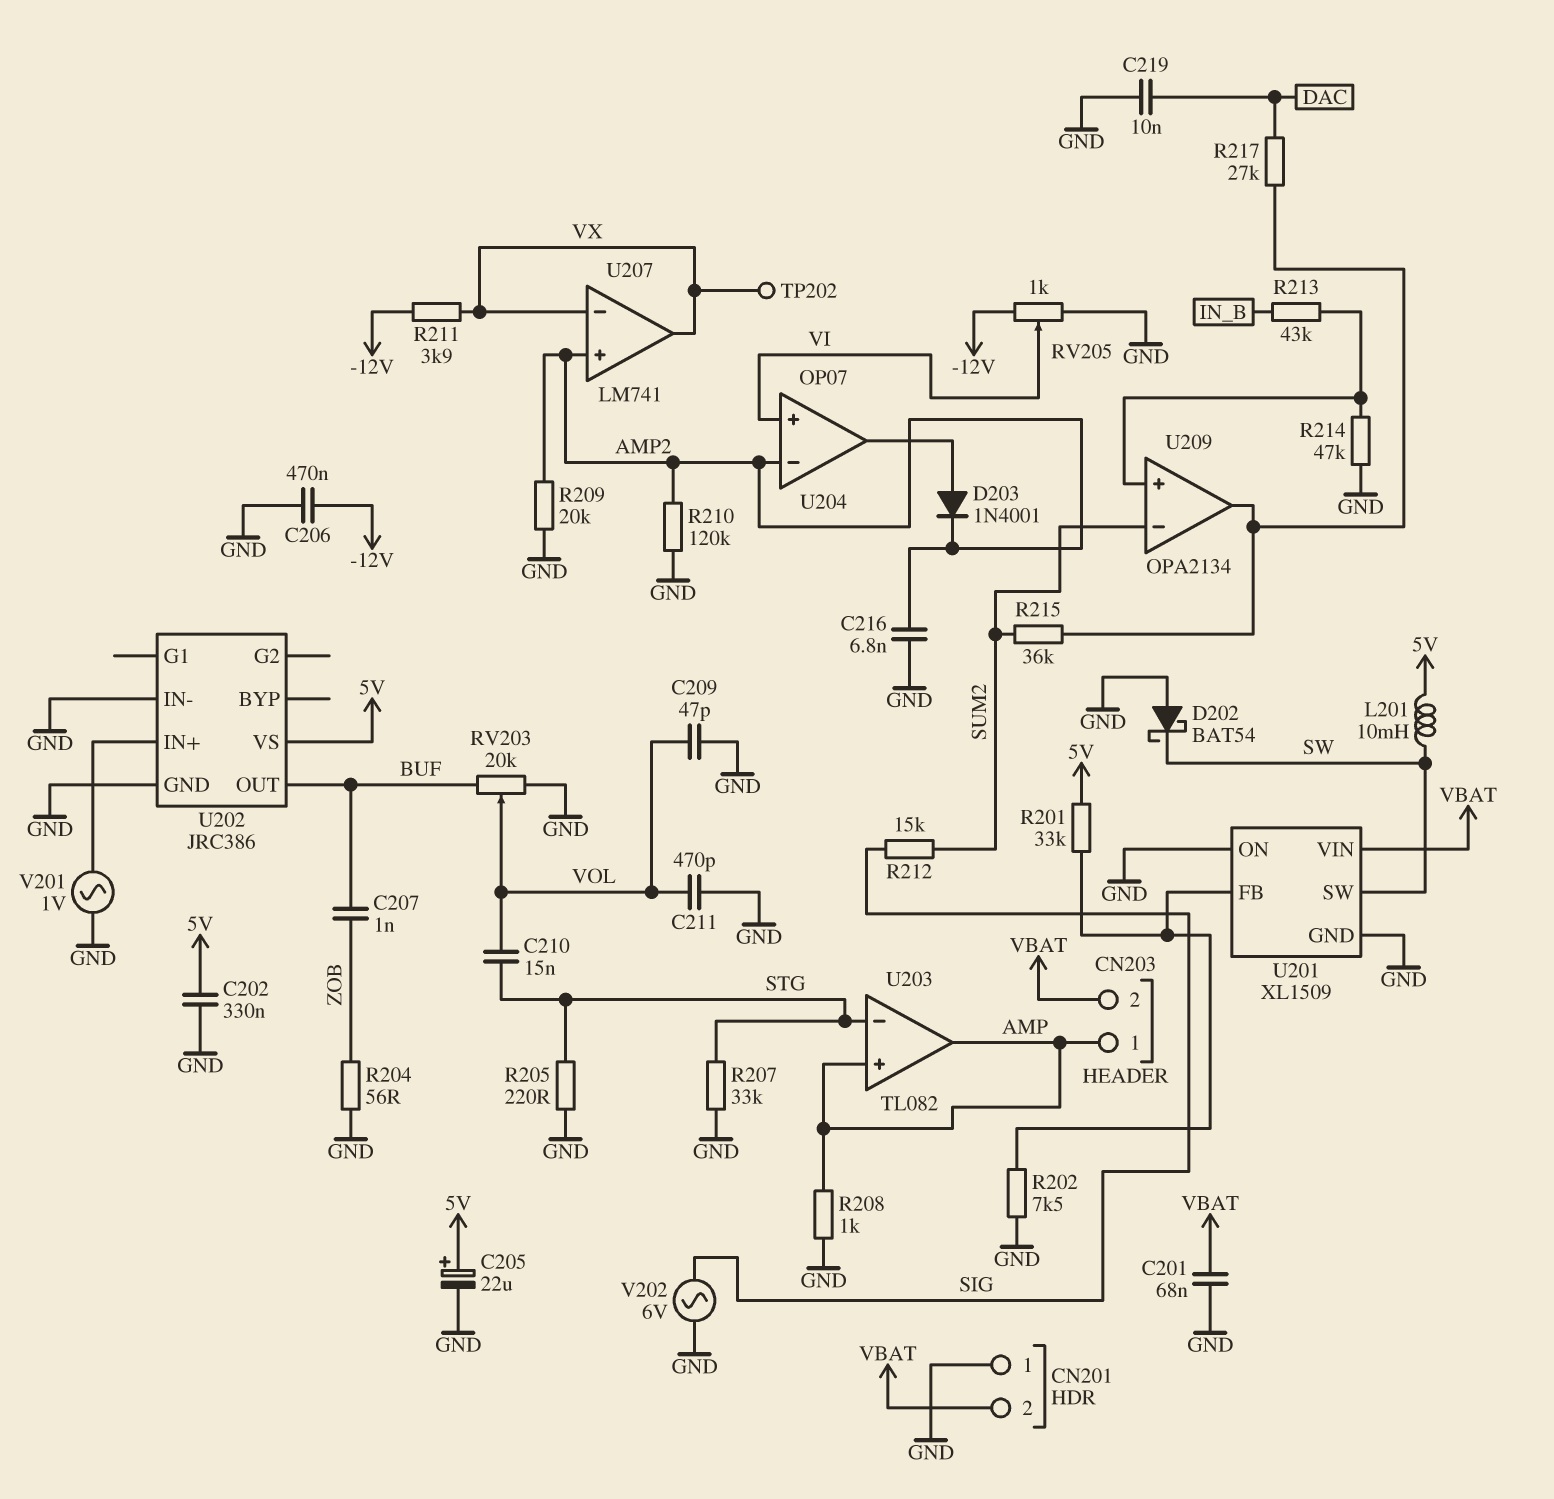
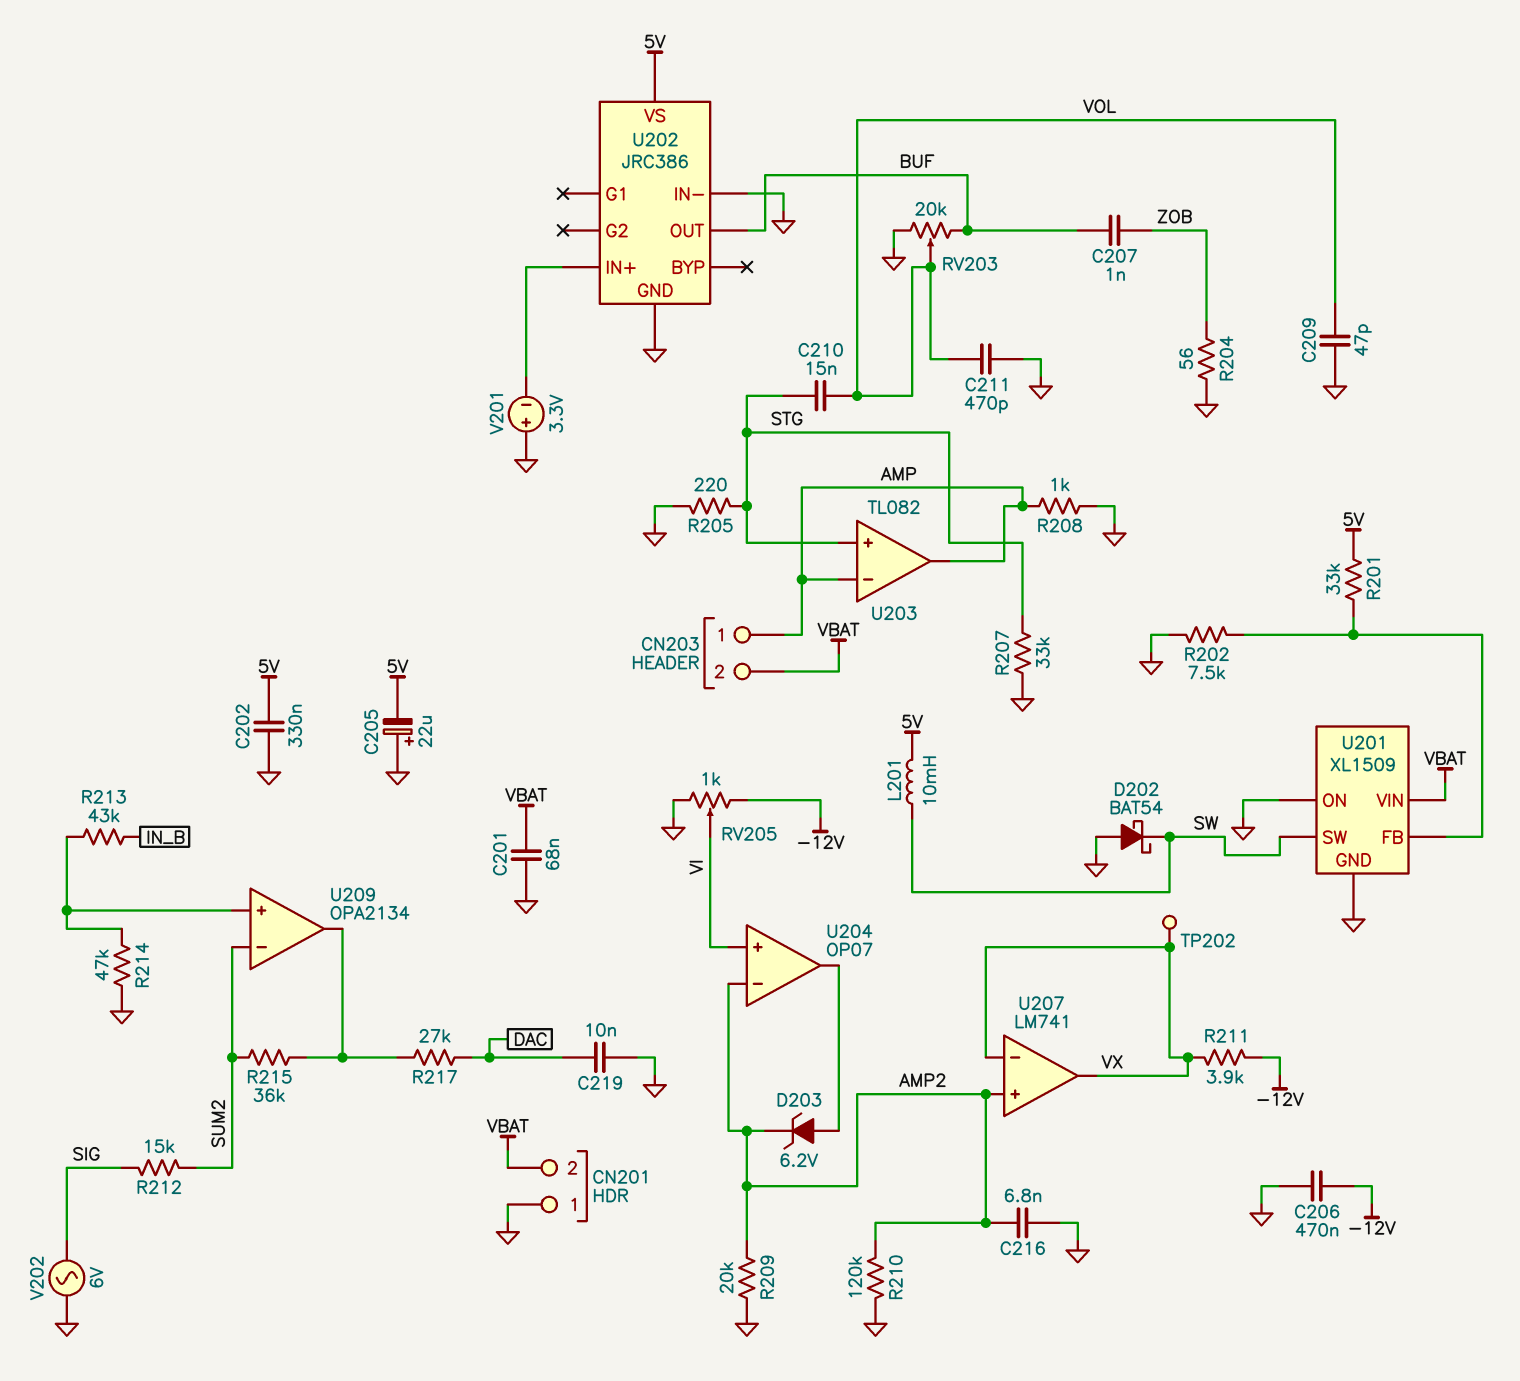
C205: 22uF (plus 5V, minus GND) -> 22uF (plus GND, minus 5V)
D203: diode 1N4001 (A U204/out, K AMP2) -> zener 6.2V (A U204/out, K AMP2)
U203 pin in+: AMP -> STG
U203 pin in-: STG -> AMP
V201: AC 1V (GND, U202/IN+) -> 3.3V (plus GND, minus U202/IN+)

